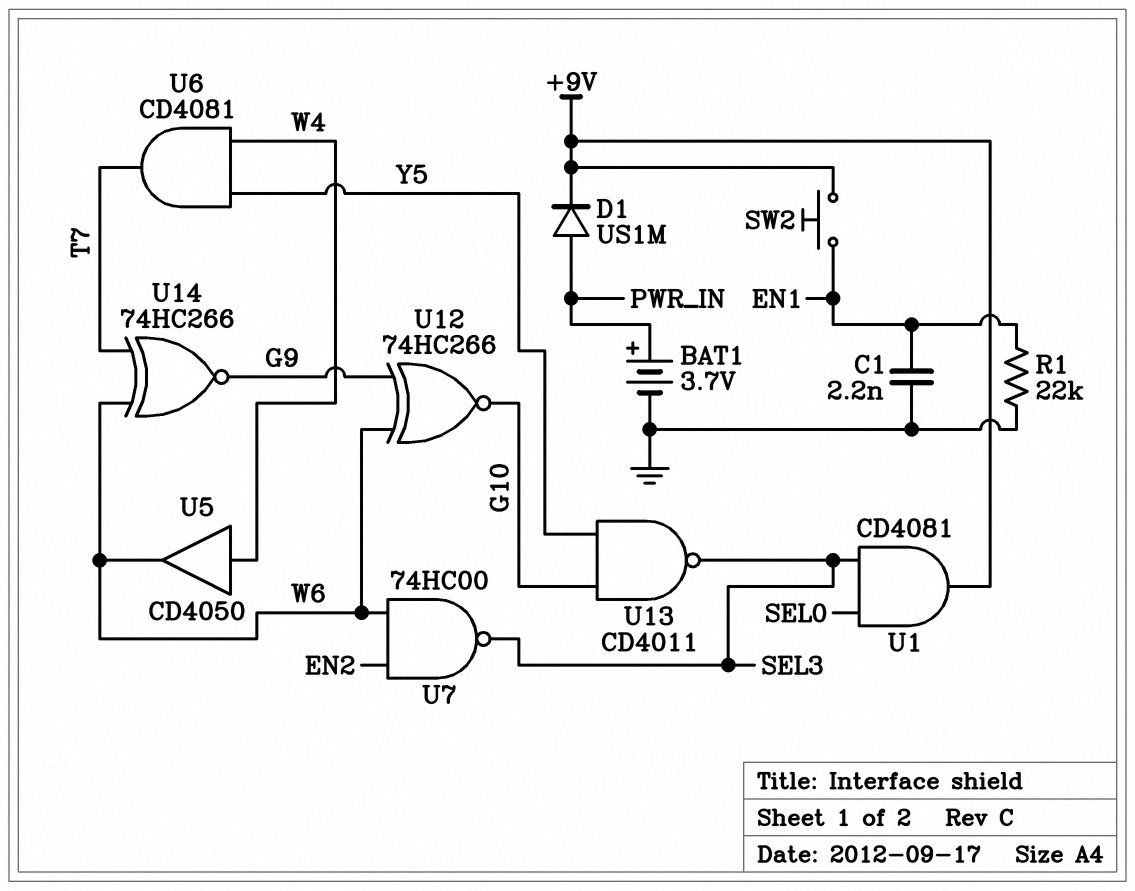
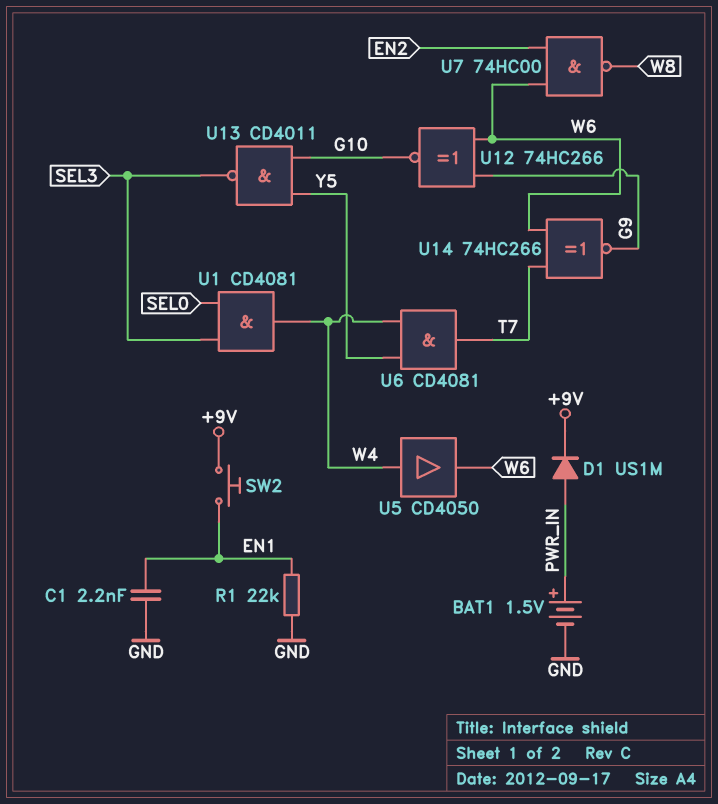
BAT1: 3.7V (plus PWR_IN, minus GND) -> 1.5V (plus PWR_IN, minus GND)
U1: AND CD4081 (in SEL0, in SEL3, out +9V) -> AND CD4081 (in SEL0, in SEL3, out W4)
U7: NAND 74HC00 (in EN2, in W6, out SEL3) -> NAND 74HC00 (in EN2, in W6, out W8)

